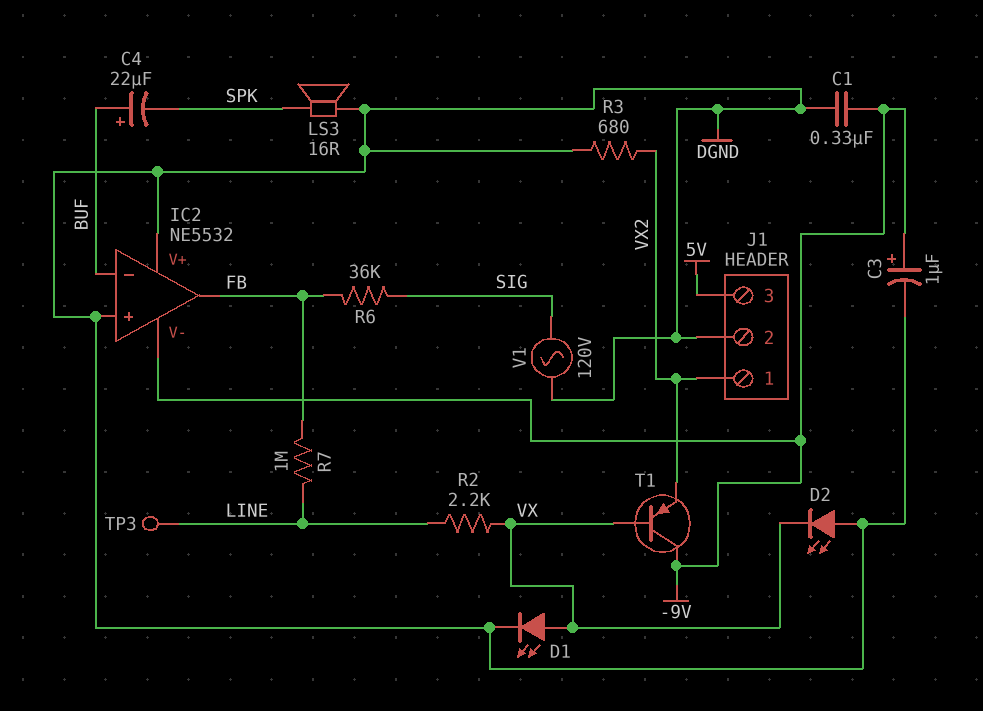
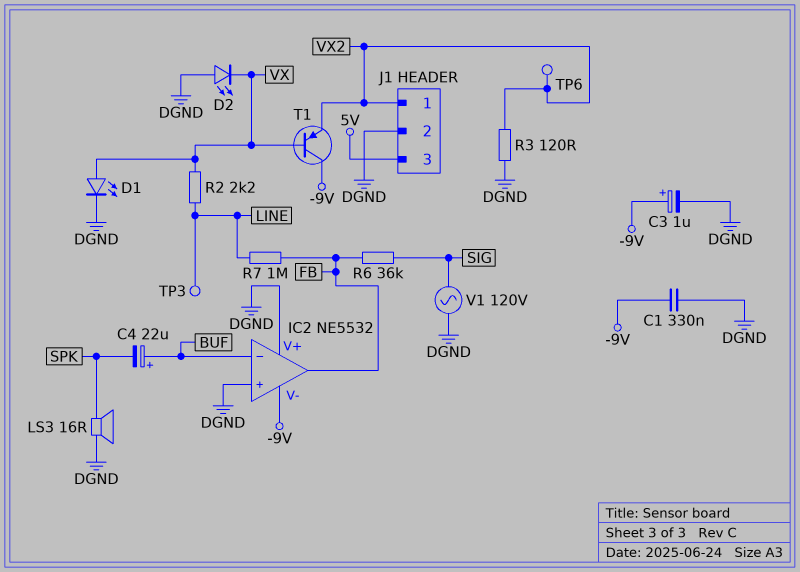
R3: 680 (DGND, VX2) -> 120 (DGND, VX2)
TP6: none -> test point (VX2)

